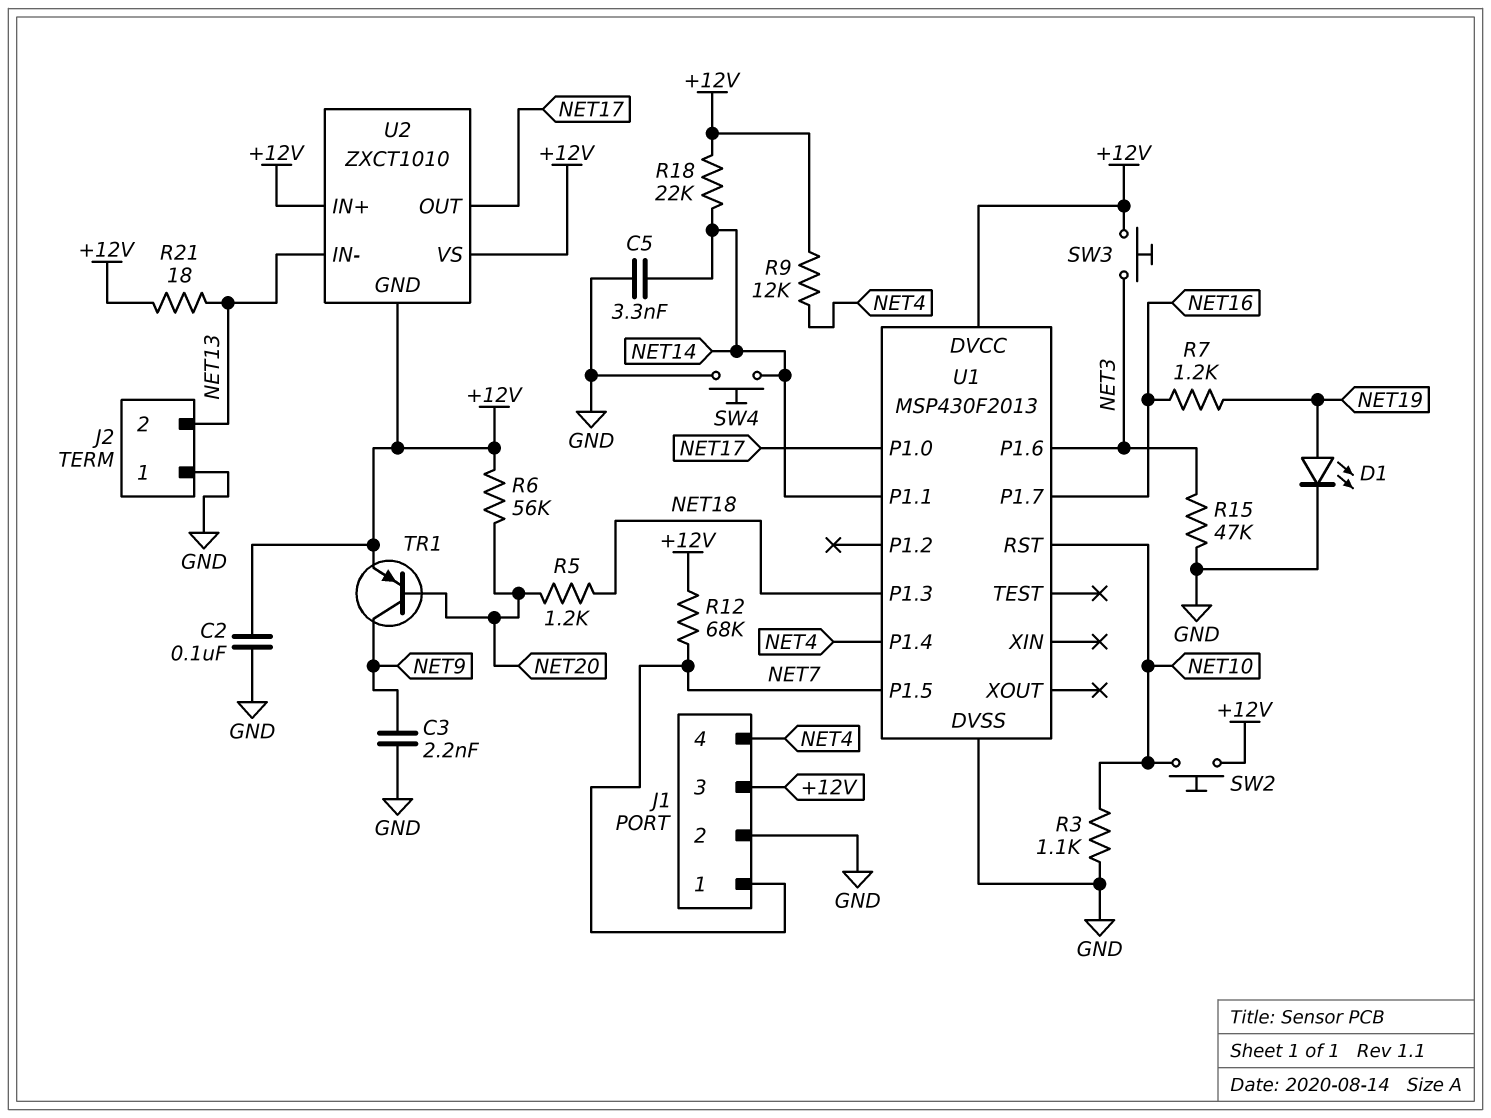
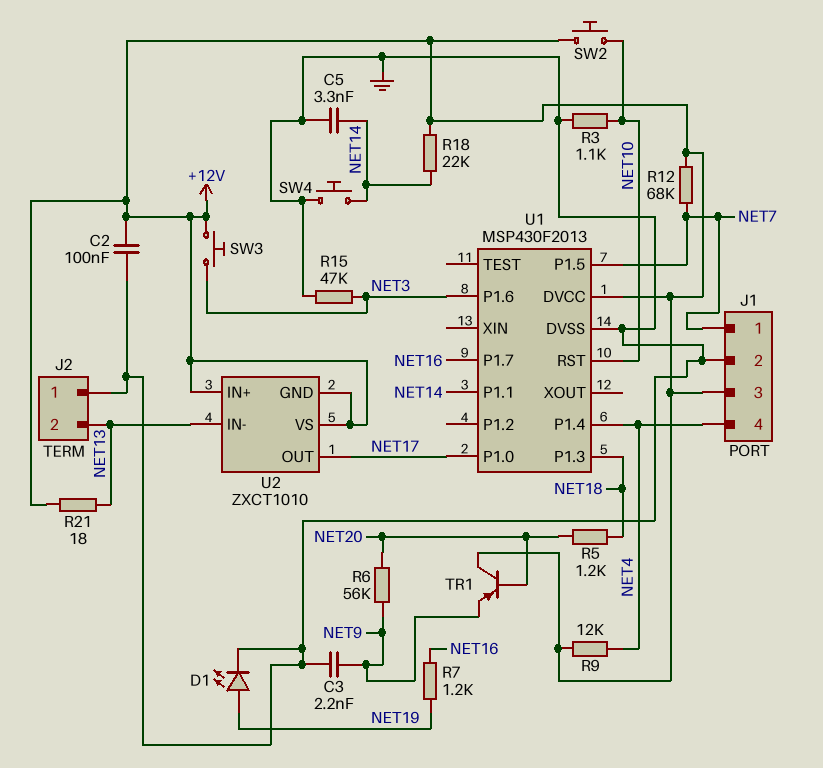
R6: 56k (+12V, NET20) -> 56k (NET9, NET20)
TR1: PNP (B NET20, C NET9, E +12V) -> PNP (B NET20, C +12V, E NET9)

